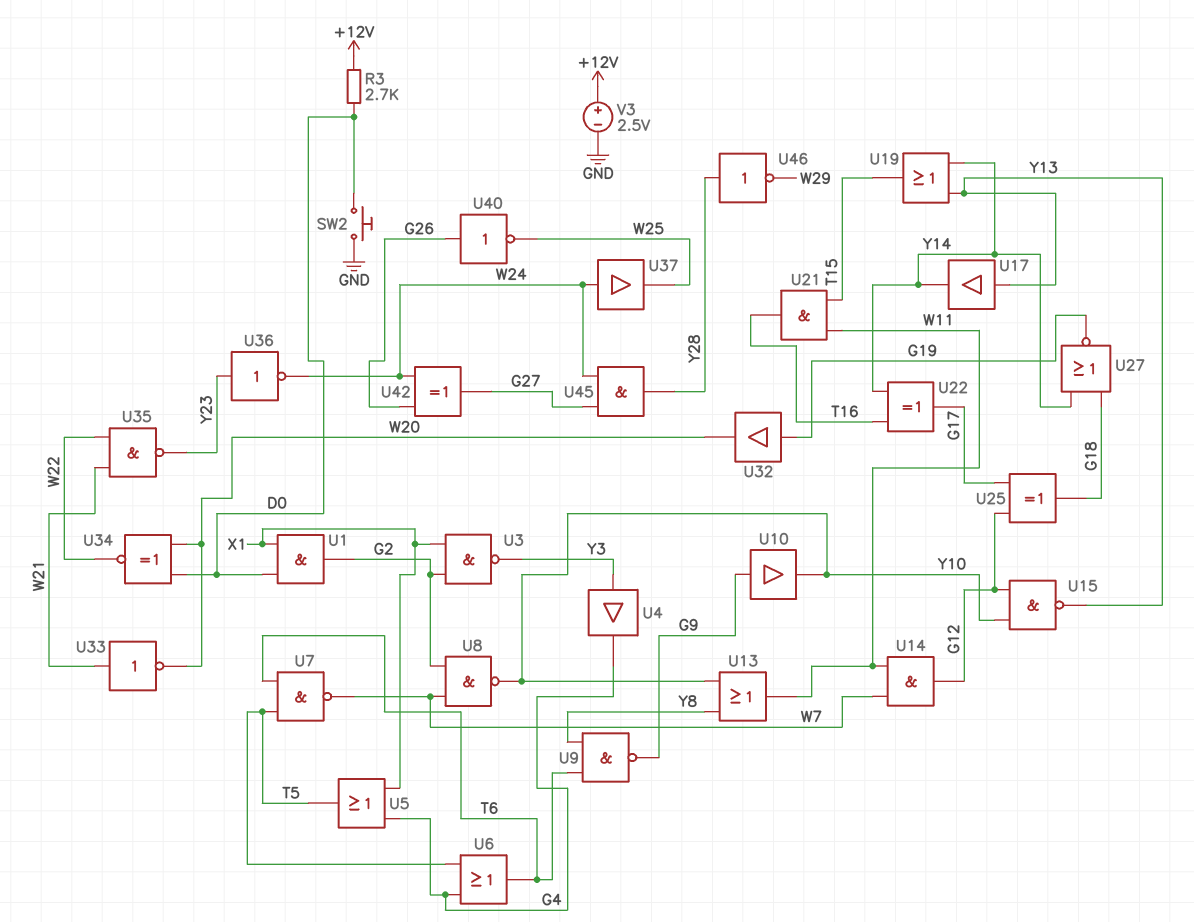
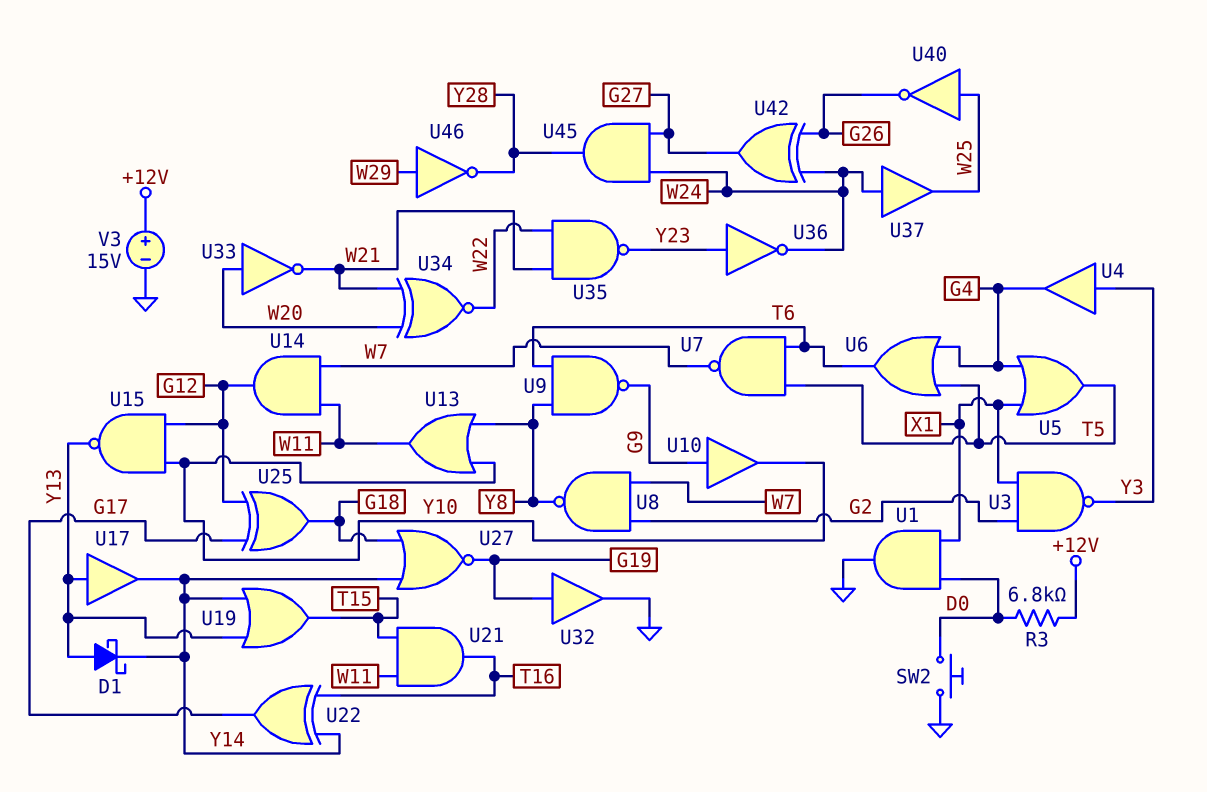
D1: none -> schottky (A Y13, K Y14)
R3: 2.7k (+12V, D0) -> 6.8k (+12V, D0)
U1: AND (in D0, in X1, out G2) -> AND (in D0, in X1, out GND)
U8: NAND (in G2, in W7, out Y10) -> NAND (in G2, in W7, out Y8)
U32: buffer (in G19, out W20) -> buffer (in G19, out GND)
U33: NOT (in W21, out W20) -> NOT (in W20, out W21)
U34: XNOR (in D0, in W20, out W22) -> XNOR (in W20, in W21, out W22)
U40: NOT (in G26, out W25) -> NOT (in W25, out G26)
U46: NOT (in Y28, out W29) -> NOT (in W29, out Y28)
V3: 2.5V (plus +12V, minus GND) -> 15V (plus +12V, minus GND)

